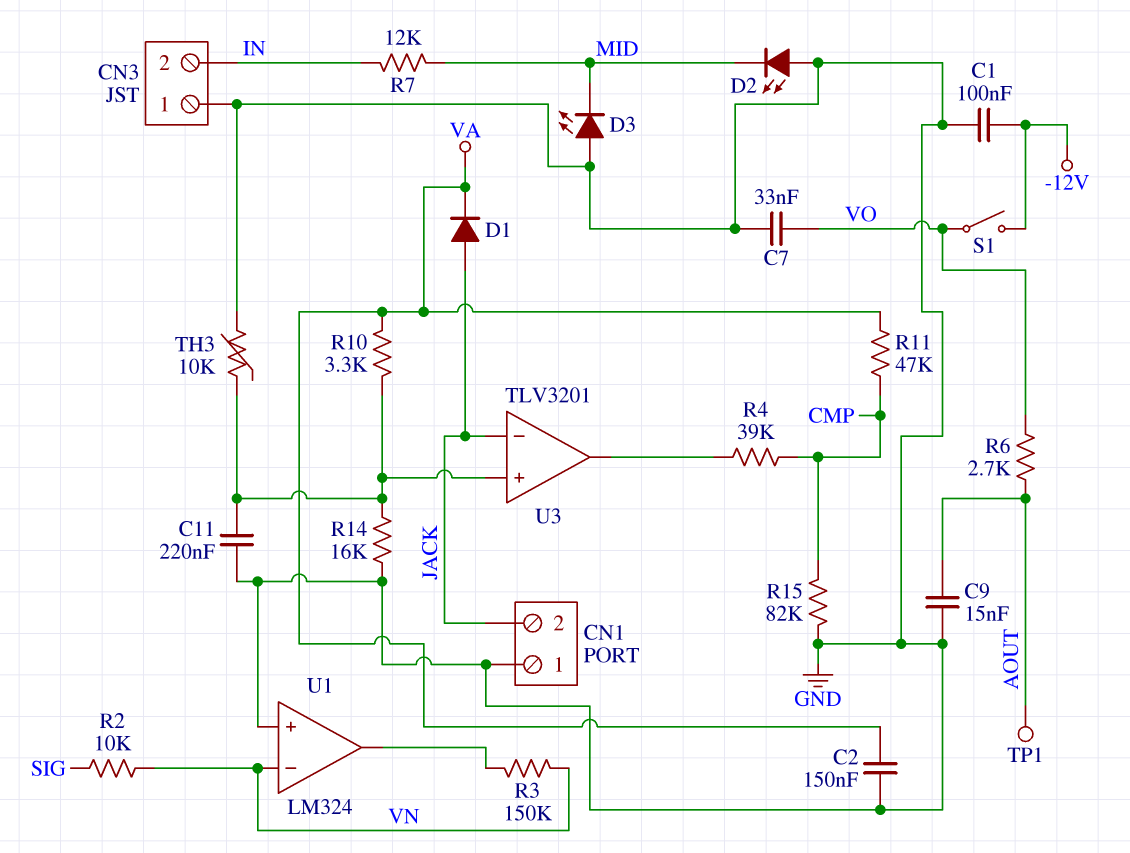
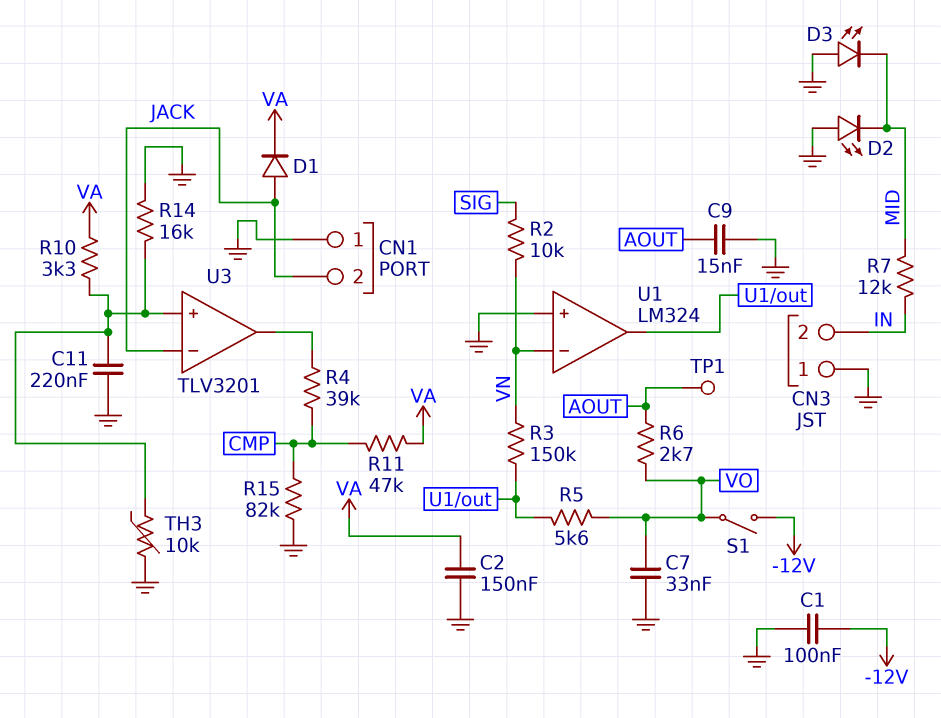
R5: none -> 5.6k (U1/out, VO)

